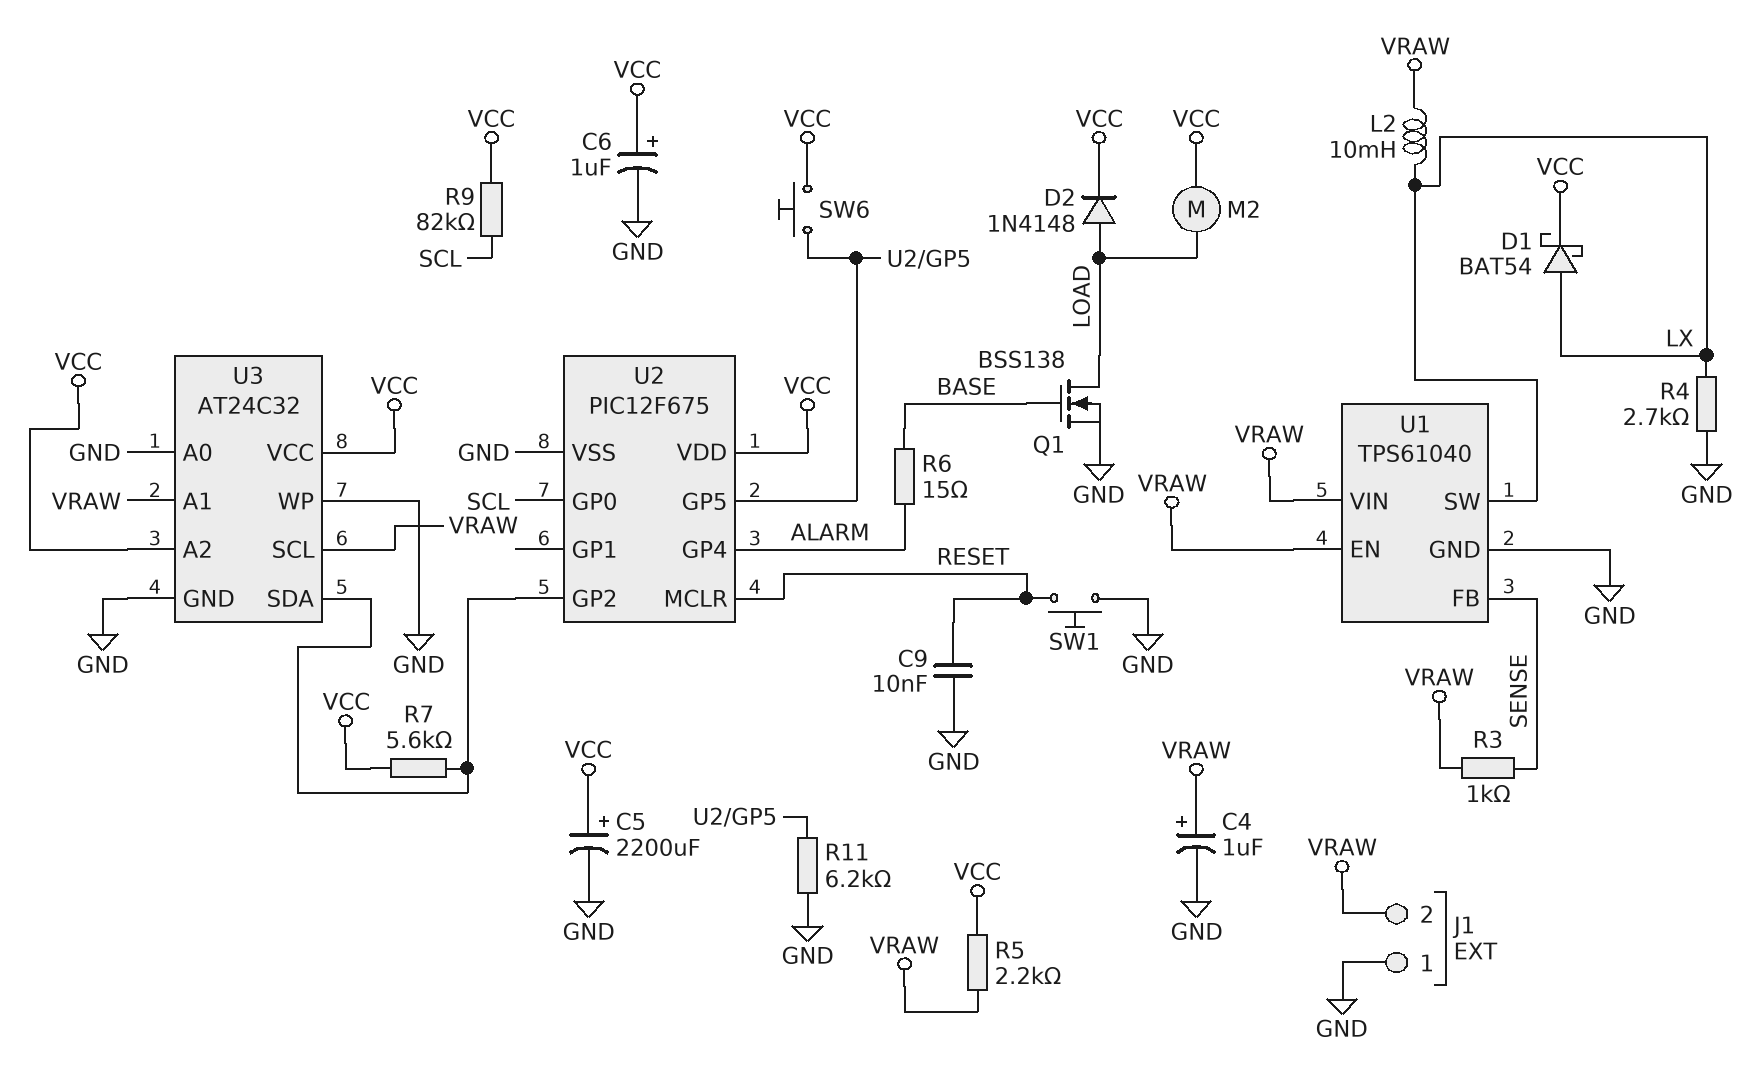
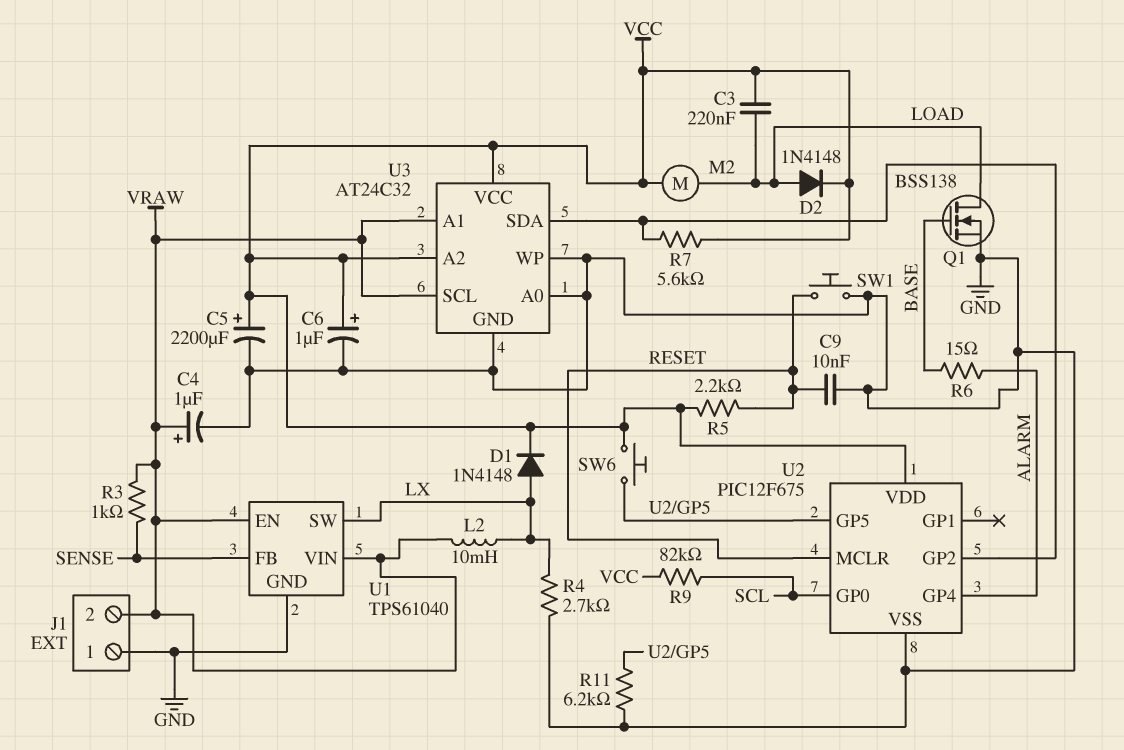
C3: none -> 220nF (LOAD, VCC)
D1: schottky BAT54 (A LX, K VCC) -> diode 1N4148 (A LX, K VCC)
R5: 2.2k (VCC, VRAW) -> 2.2k (RESET, VCC)

